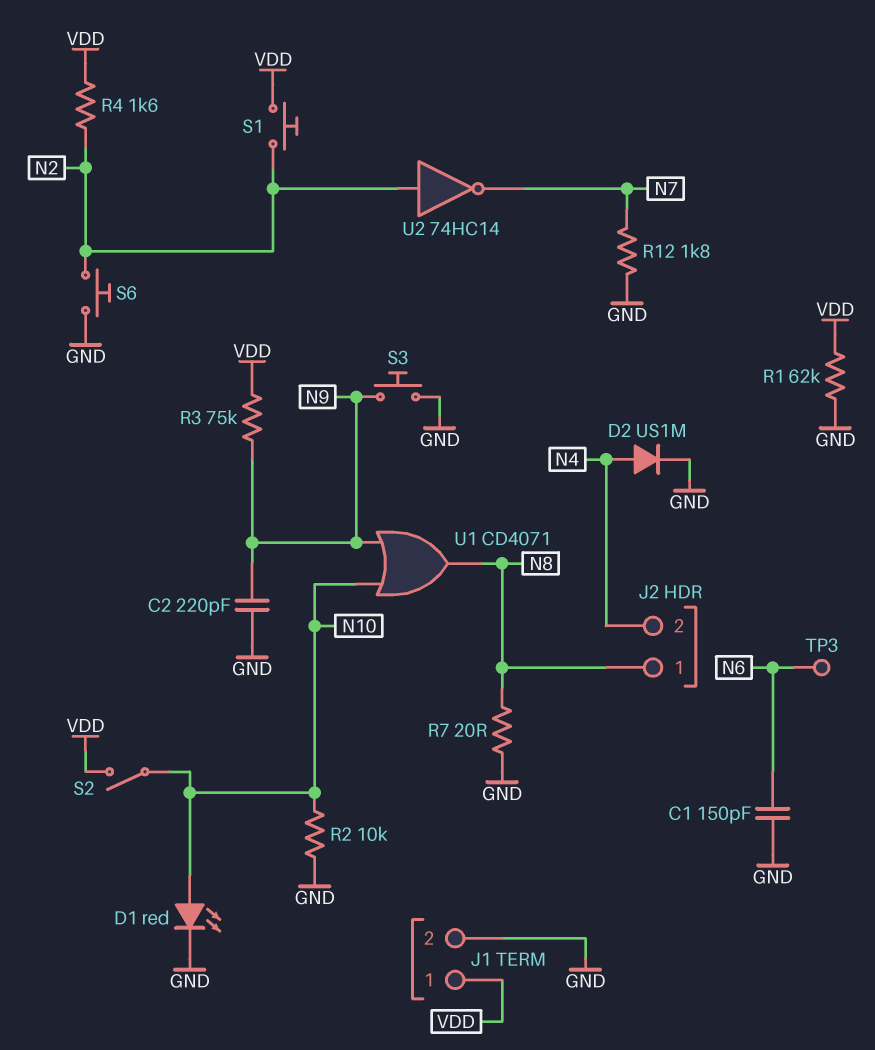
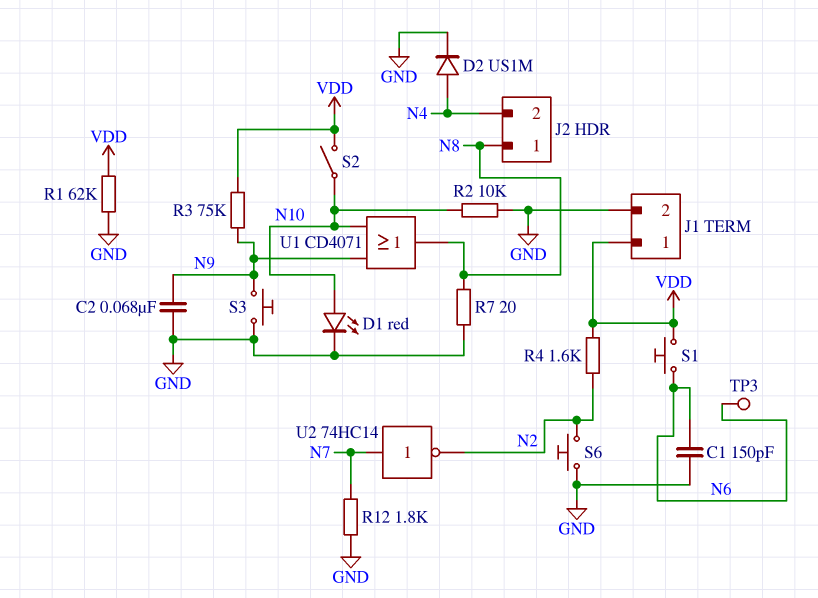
C2: 220pF (GND, N9) -> 68nF (GND, N9)
S1: button (N2, VDD) -> button (N6, VDD)
U2: NOT 74HC14 (in N2, out N7) -> NOT 74HC14 (in N7, out N2)

